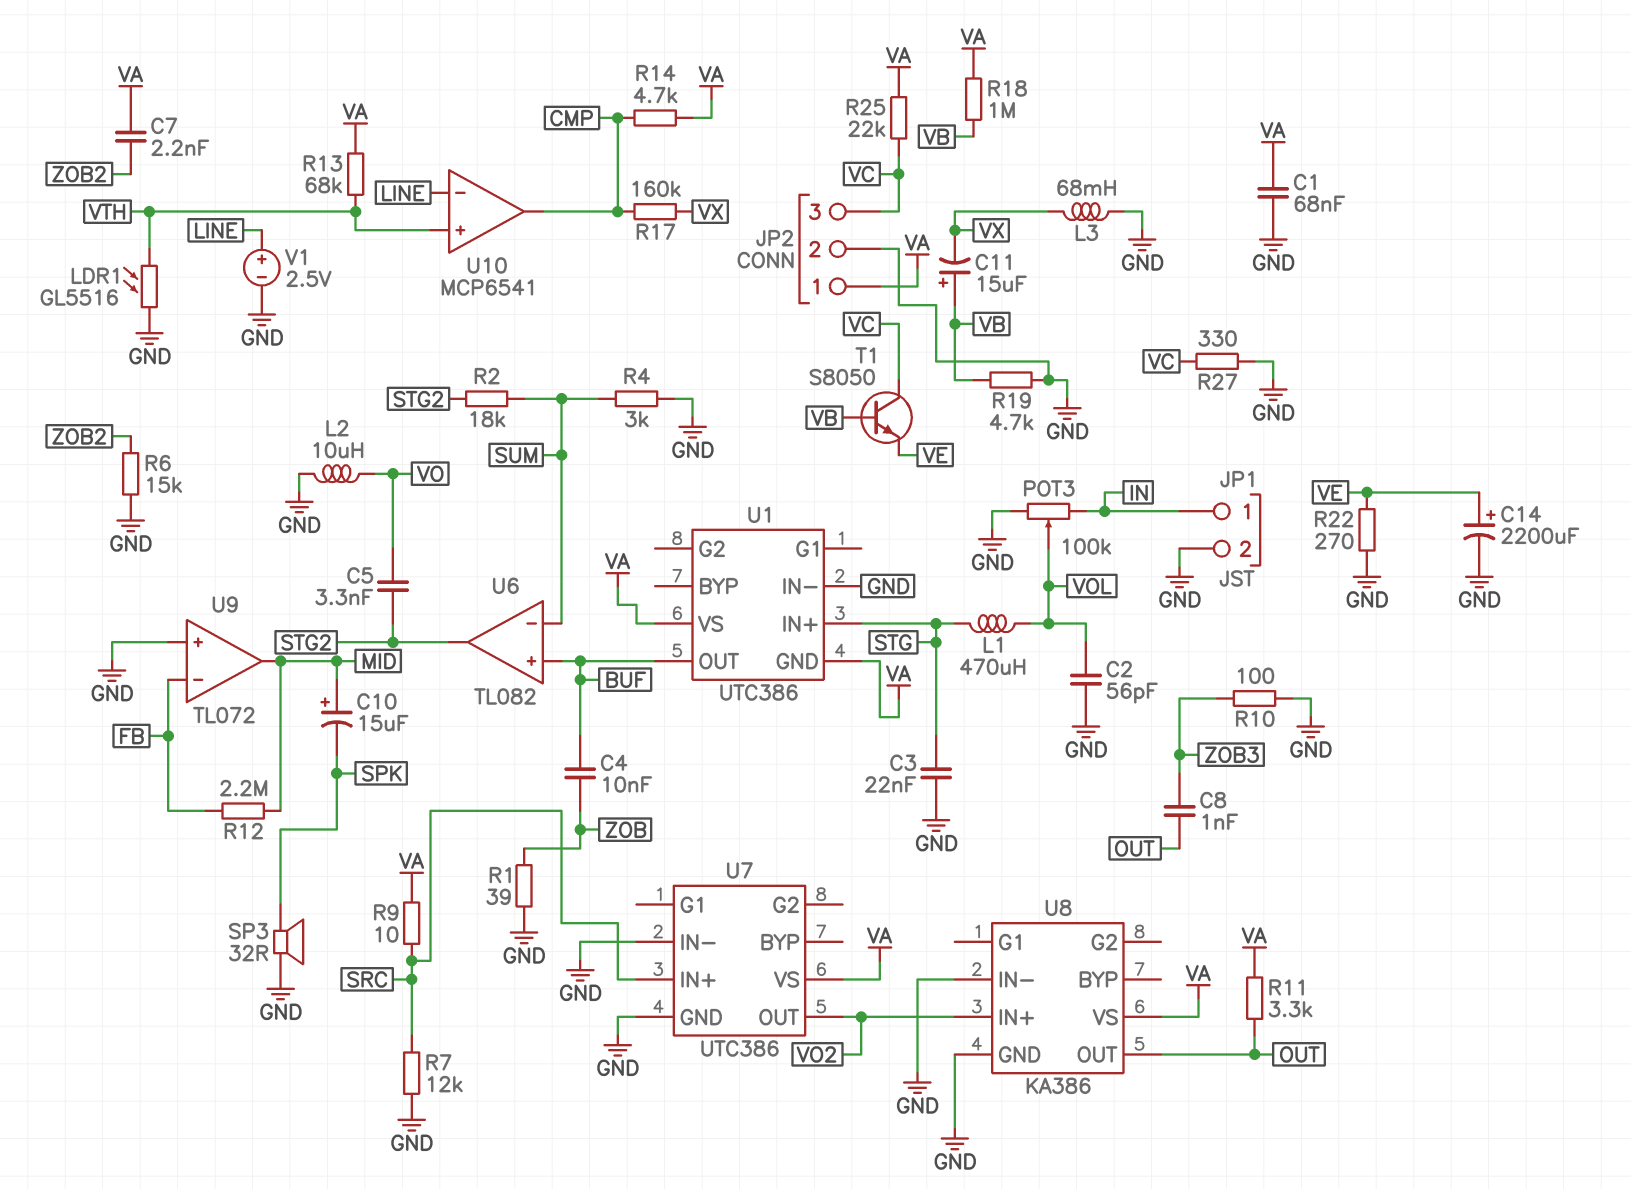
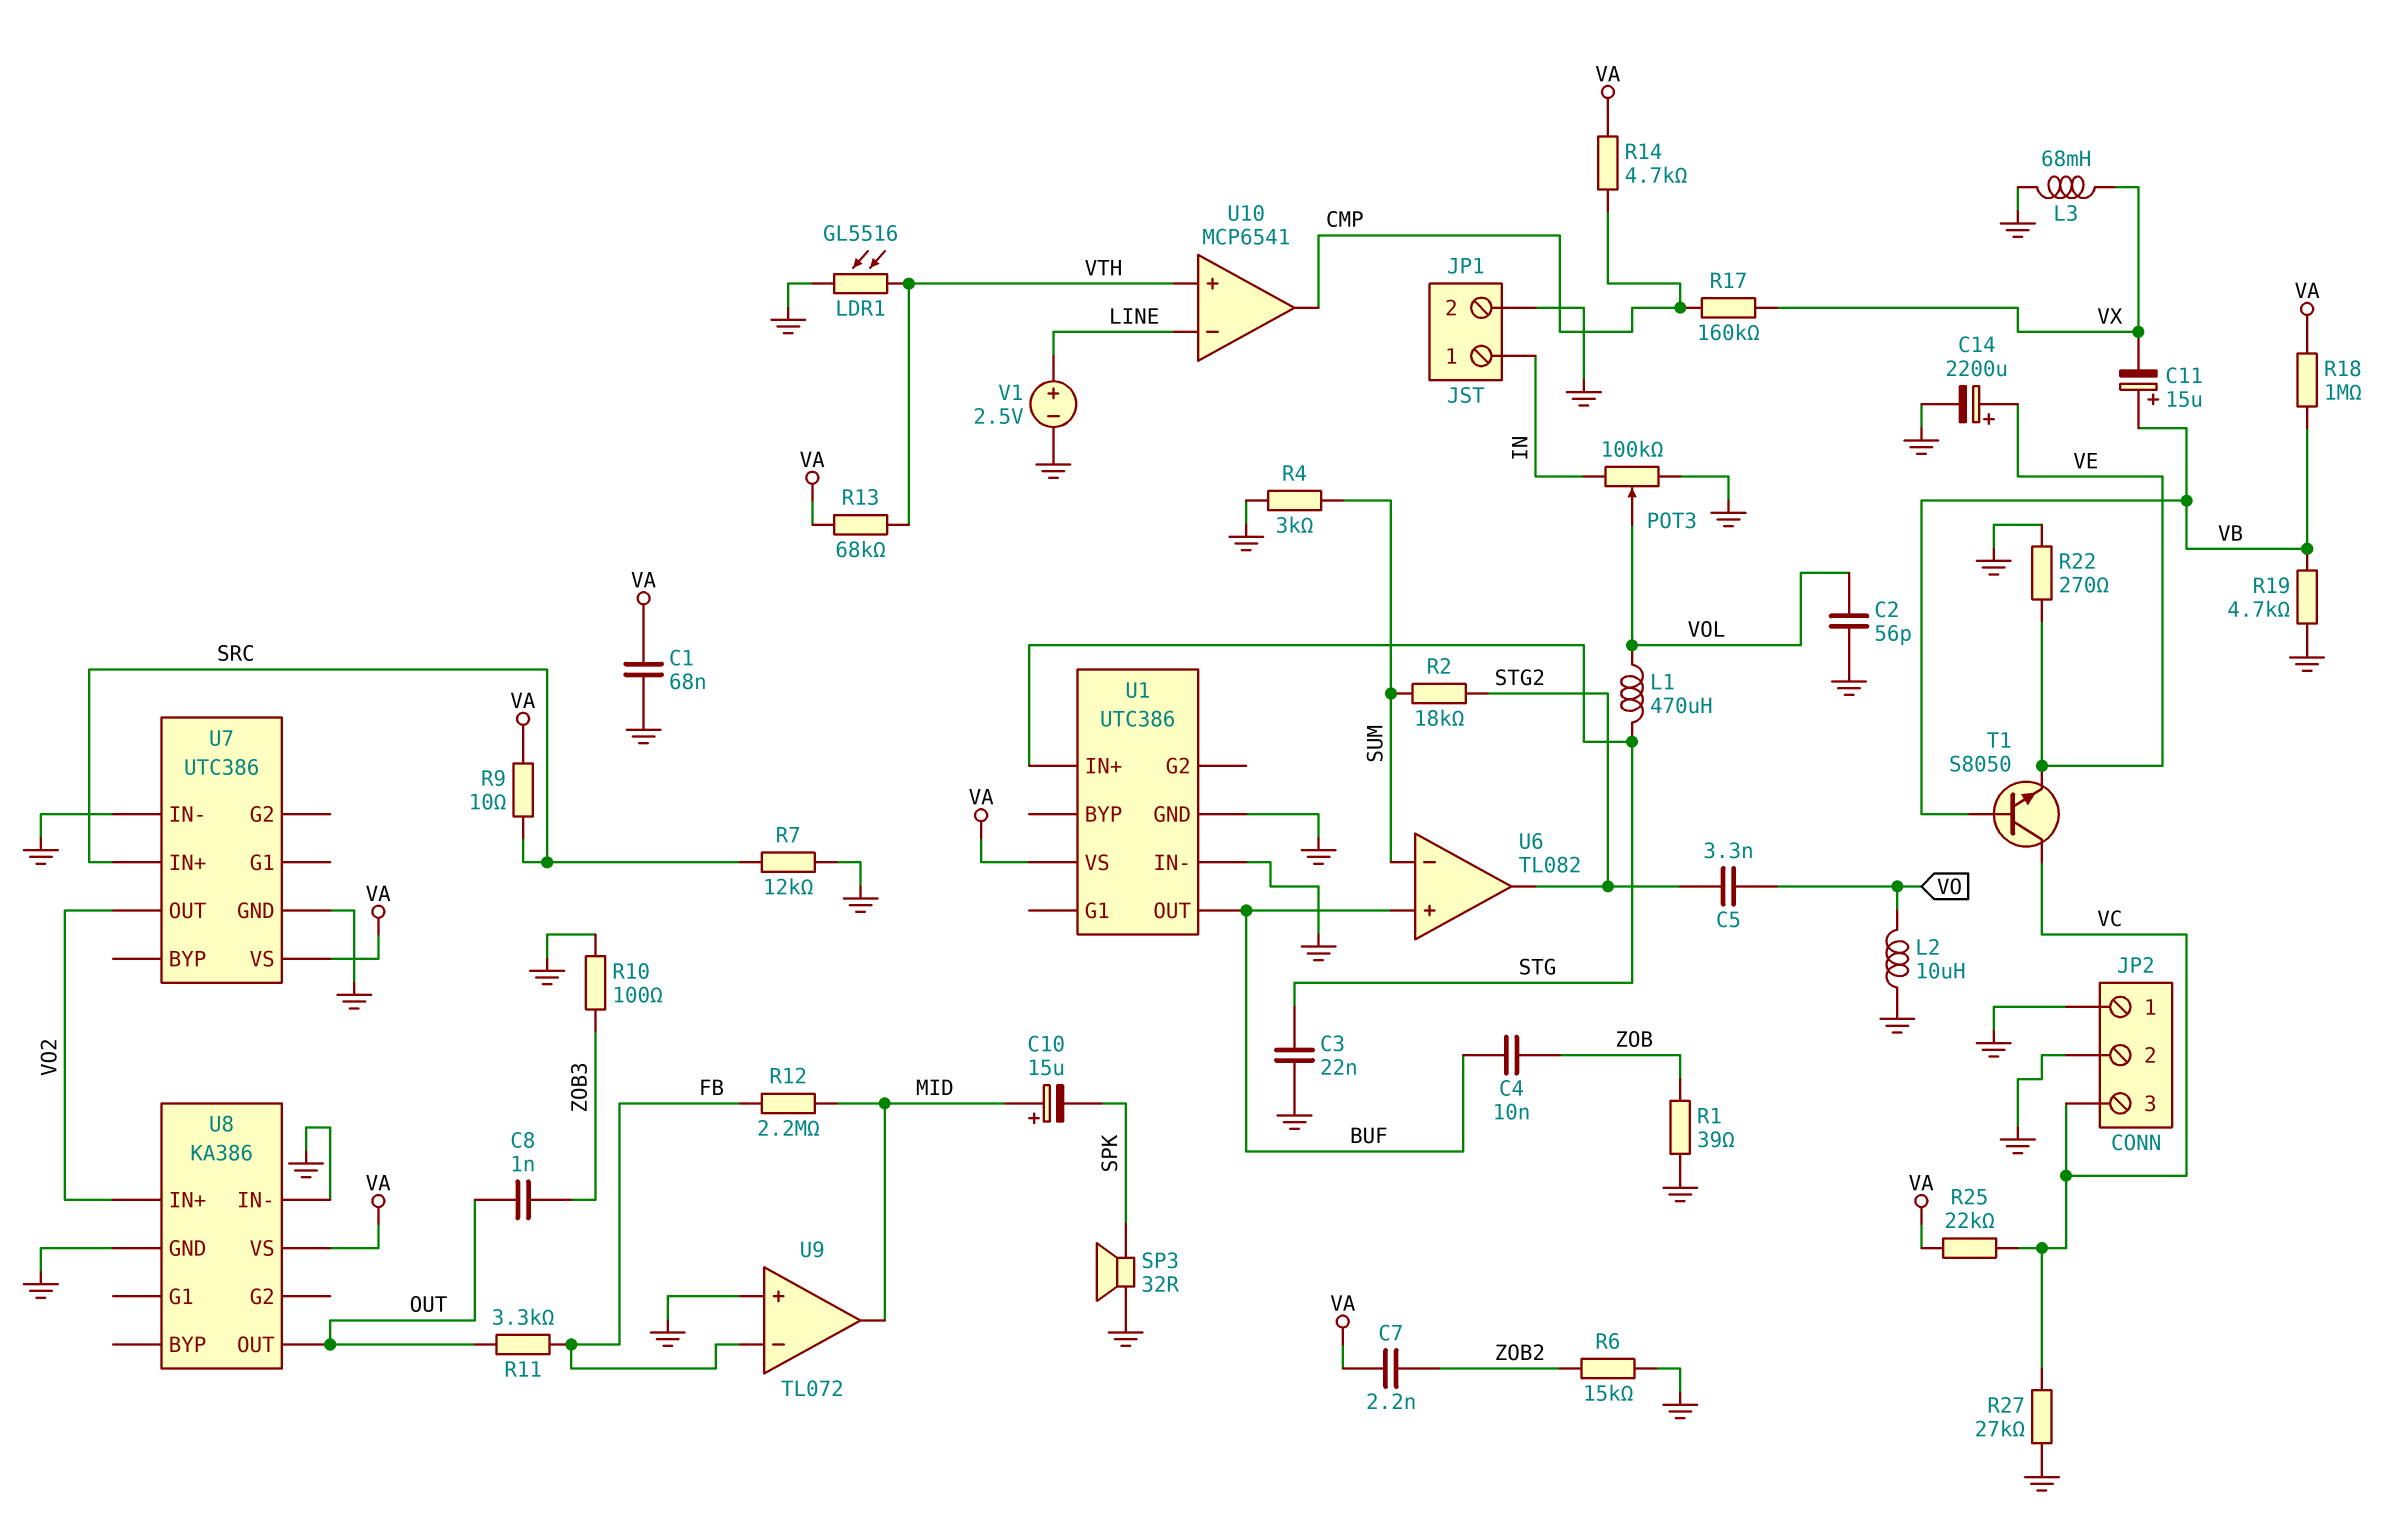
JP2 pin 1: VA -> GND
R11: 3.3k (OUT, VA) -> 3.3k (FB, OUT)
R27: 330 (GND, VC) -> 27k (GND, VC)
U1 pin GND: VA -> GND

